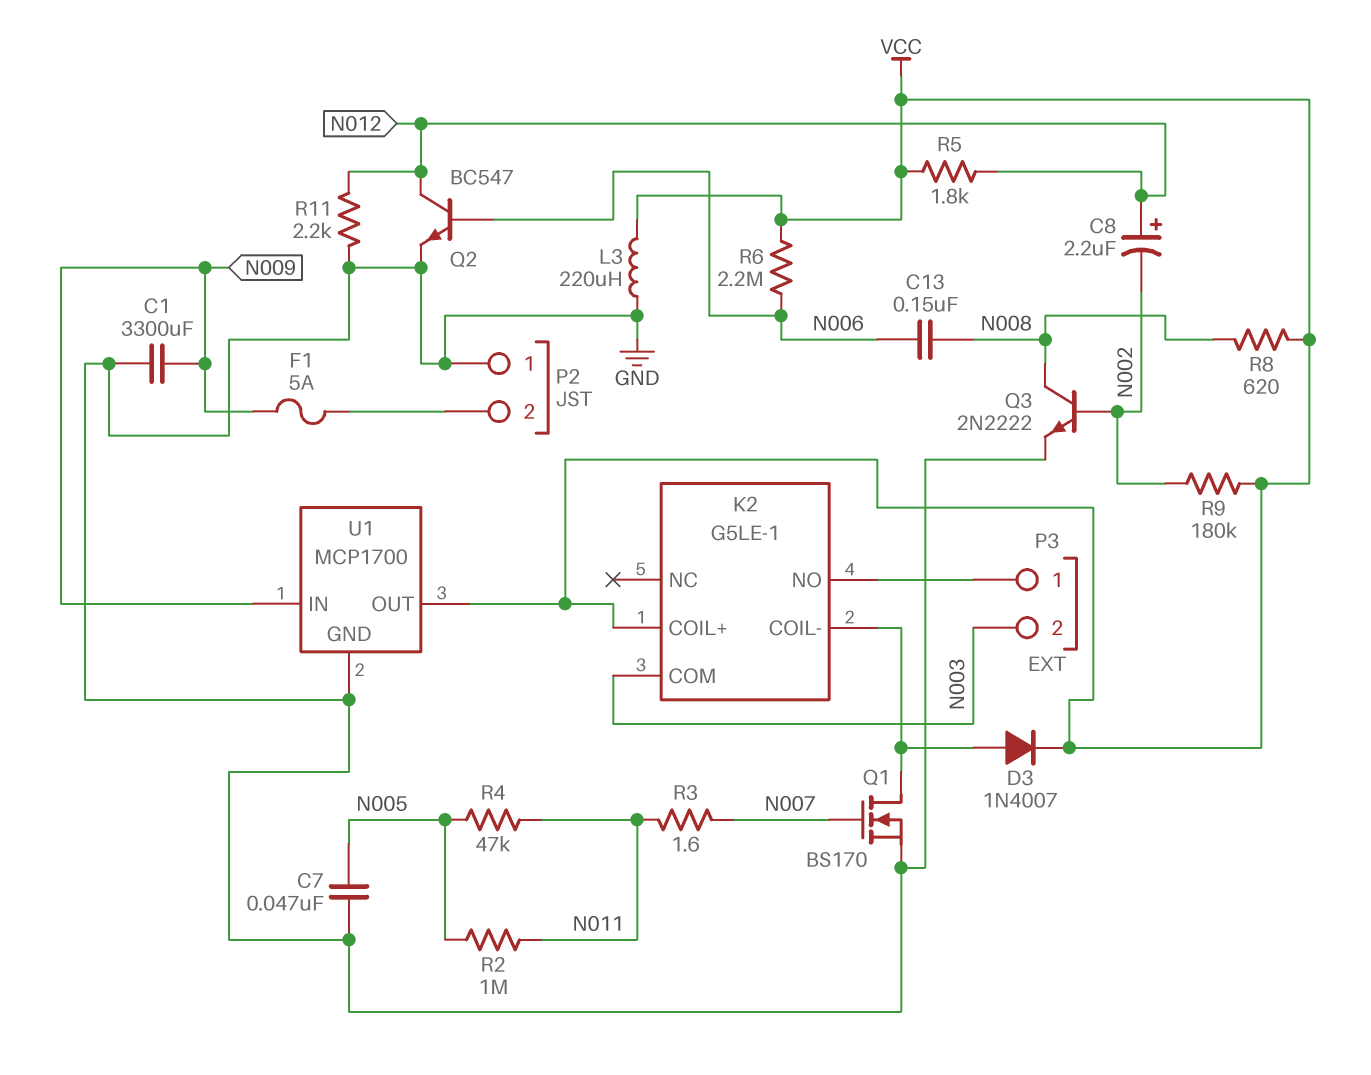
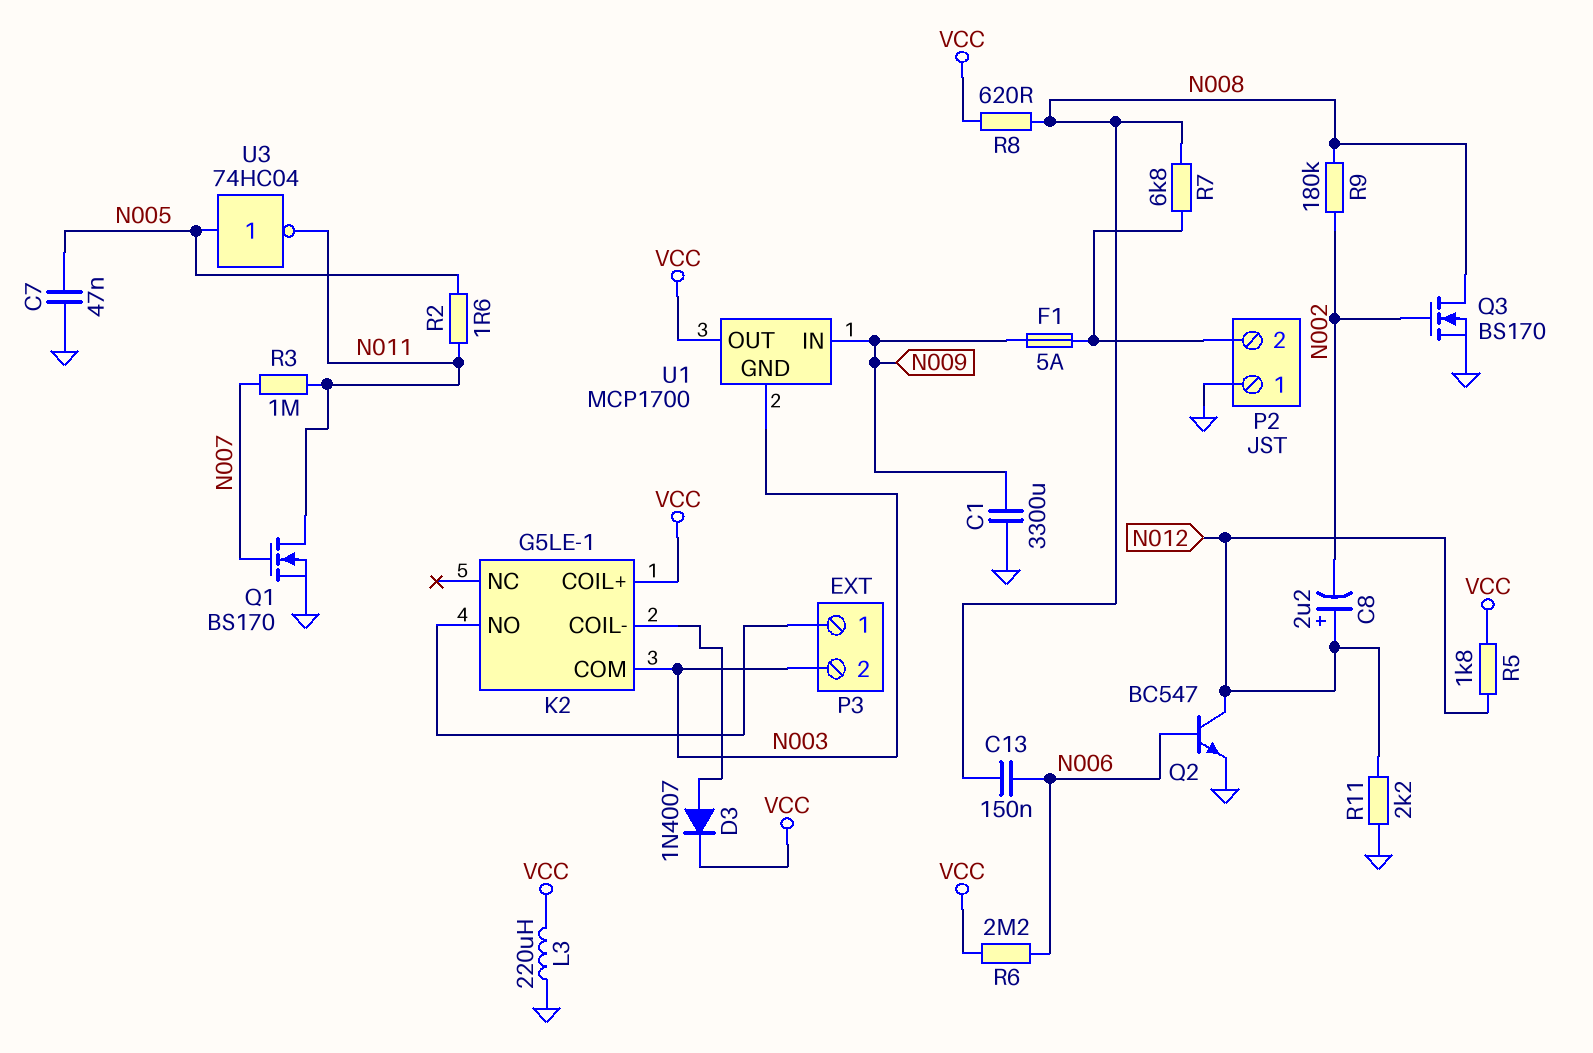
Q1: NMOS BS170 (G N007, D K2/COIL-, S GND) -> NMOS BS170 (G N007, D N011, S GND)
Q3: NPN 2N2222 (B N002, C N008, E GND) -> NMOS BS170 (G N002, D N008, S GND)
R2: 1M (N005, N011) -> 1.6 (N005, N011)
R3: 1.6 (N007, N011) -> 1M (N007, N011)
R4: 47k (N005, N011) -> none
R7: none -> 6.8k (N008, P2/2)
R9: 180k (N002, VCC) -> 180k (N002, N008)
U1 pin GND: GND -> N003
U3: none -> NOT 74HC04 (in N005, out N011)

